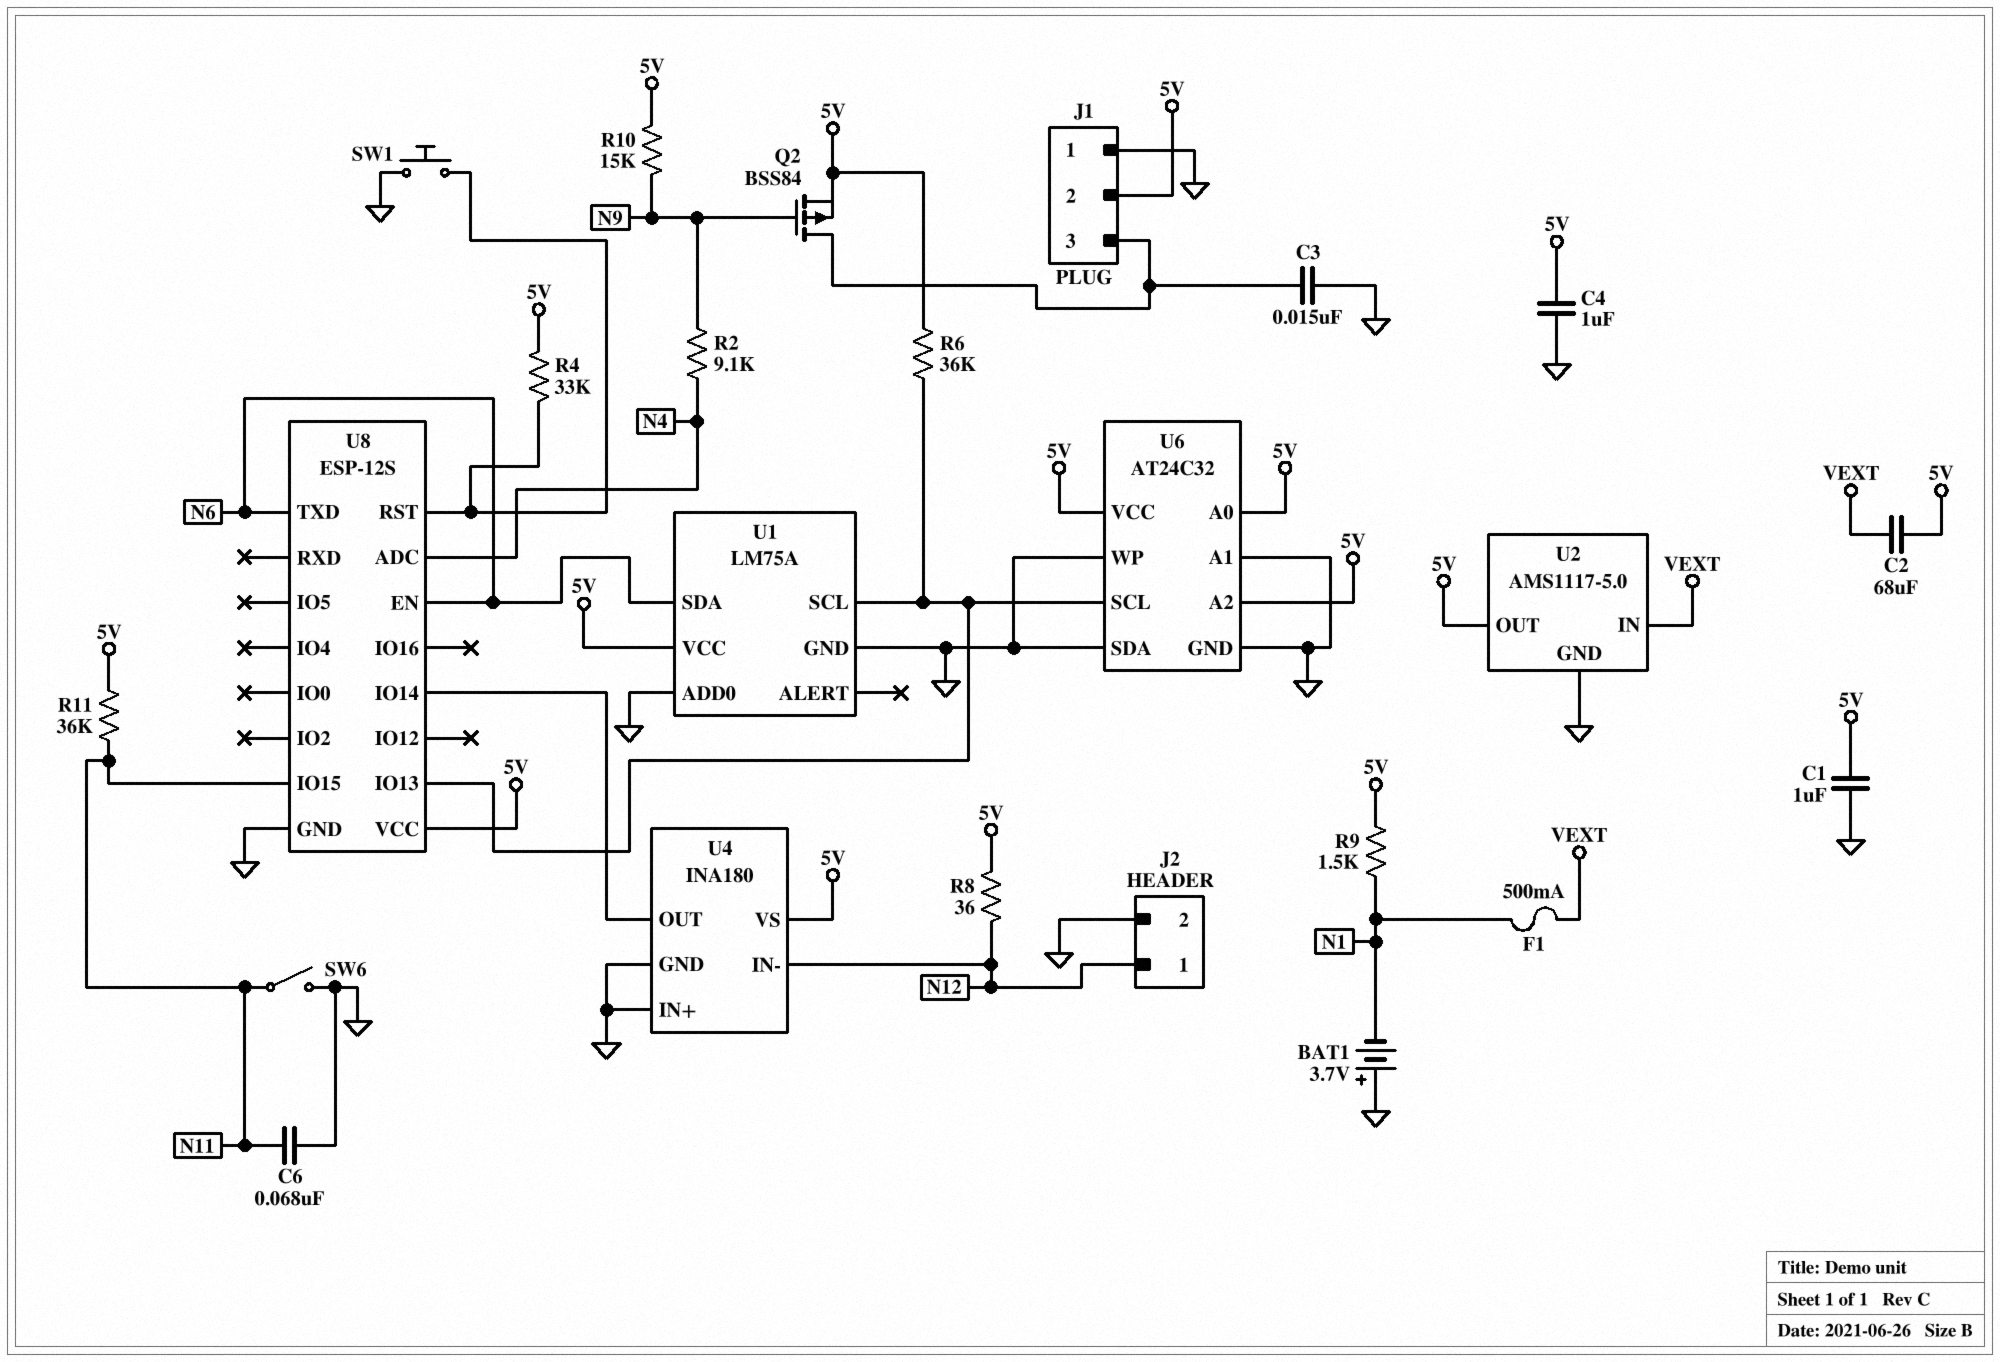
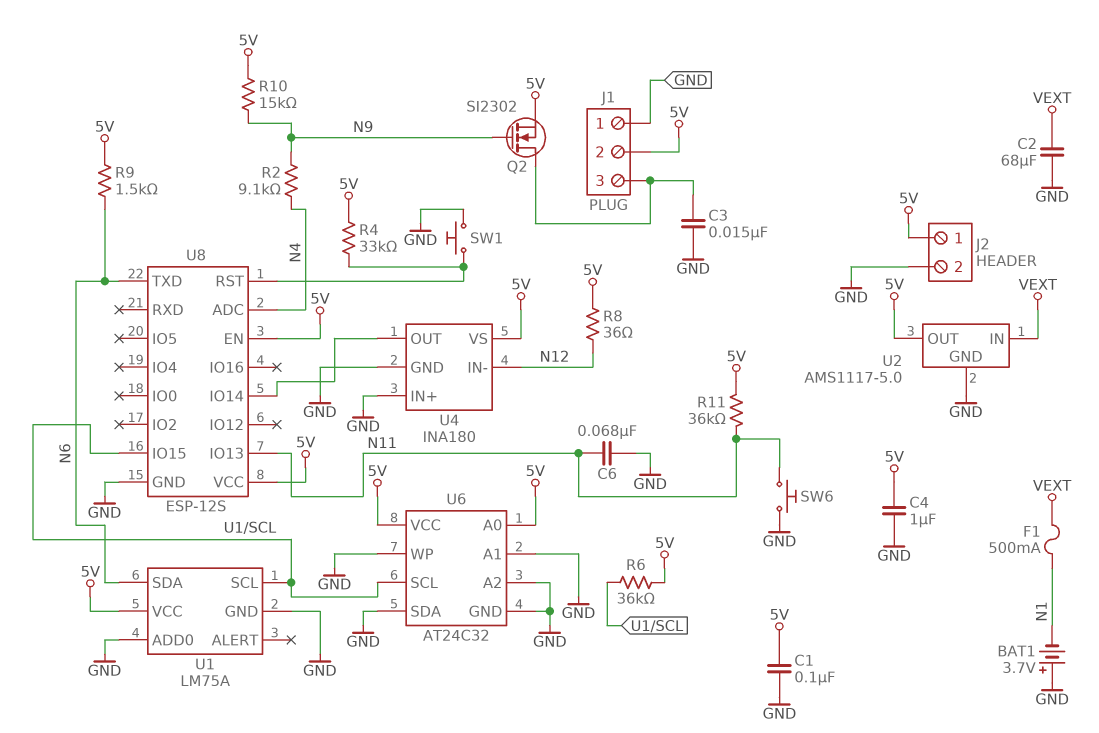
C1: 1uF (5V, GND) -> 100nF (5V, GND)
C2: 68uF (5V, VEXT) -> 68uF (GND, VEXT)
J2 pin 1: N12 -> 5V
Q2: PMOS BSS84 (G N9, D J1/3, S 5V) -> NMOS SI2302 (G N9, D J1/3, S 5V)
R9: 1.5k (5V, N1) -> 1.5k (5V, N6)
SW6: switch (GND, N11) -> button (GND, N11)
U6 pin A2: 5V -> GND
U8 pin EN: N6 -> 5V
U8 pin IO13: U1/SCL -> N11
U8 pin IO15: N11 -> U1/SCL

